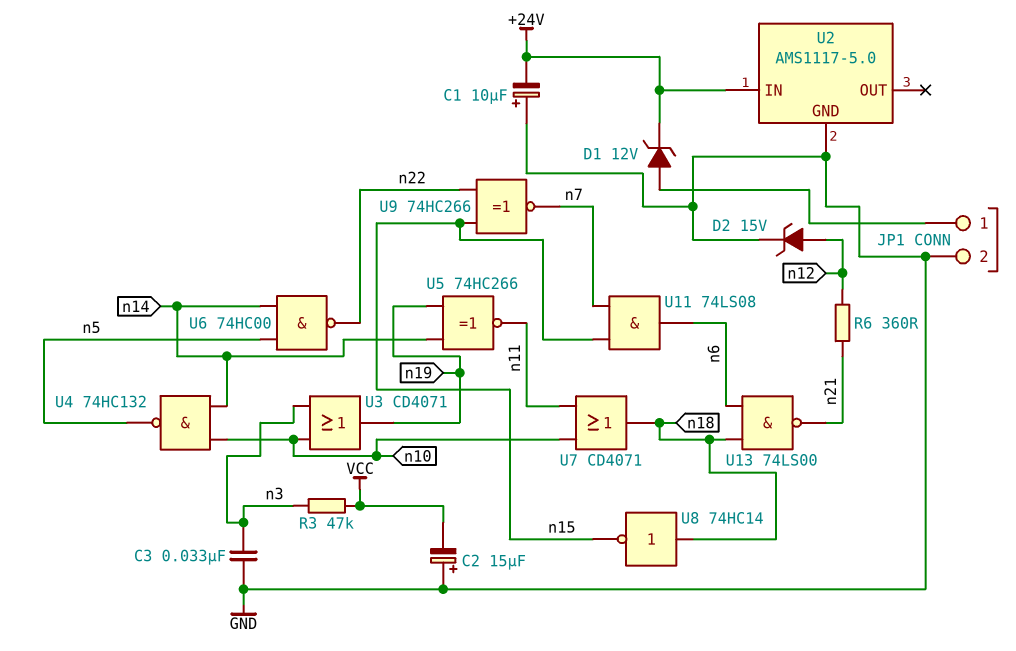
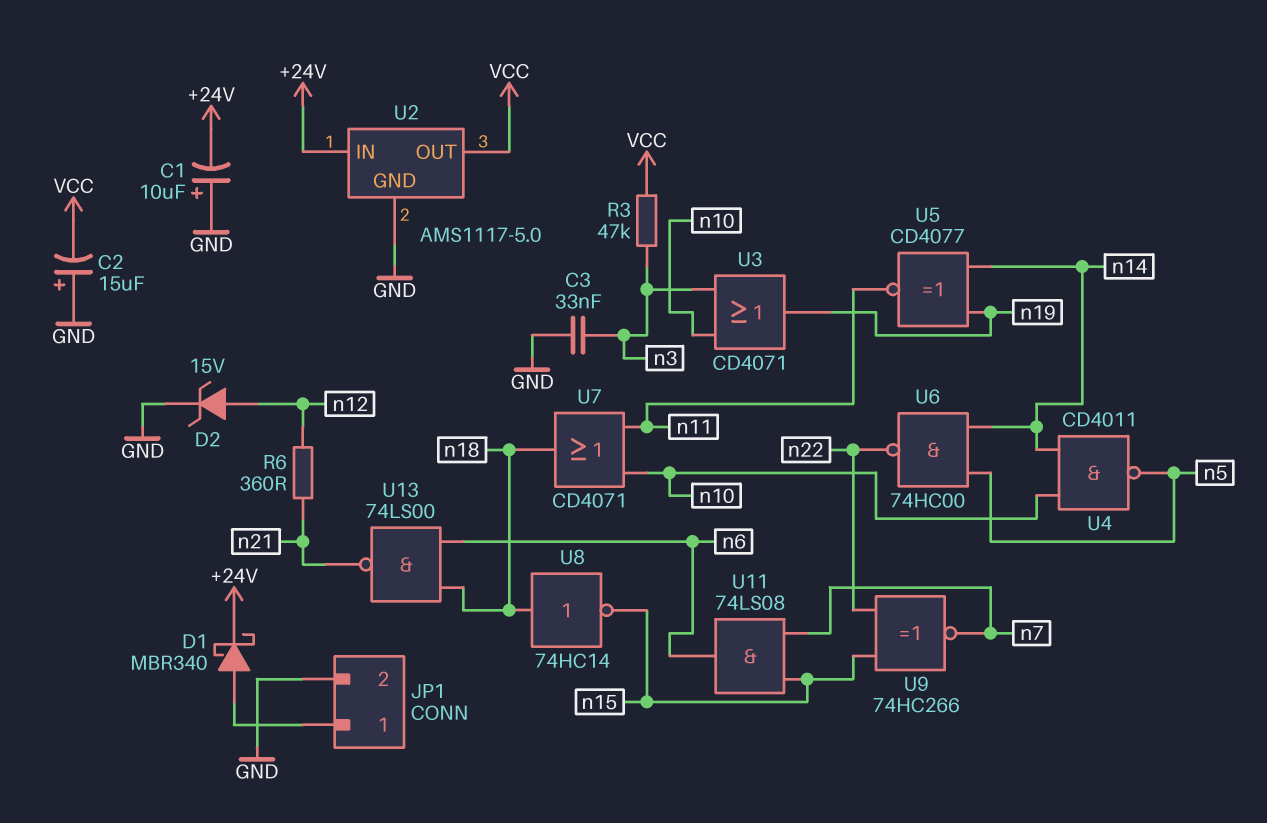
D1: zener 12V (A JP1/1, K +24V) -> schottky MBR340 (A JP1/1, K +24V)
U2 pin OUT: none -> VCC
U4: NAND 74HC132 (in n10, in n14, out n5) -> NAND CD4011 (in n10, in n14, out n5)
U5: XNOR 74HC266 (in n14, in n19, out n11) -> XNOR CD4077 (in n14, in n19, out n11)

